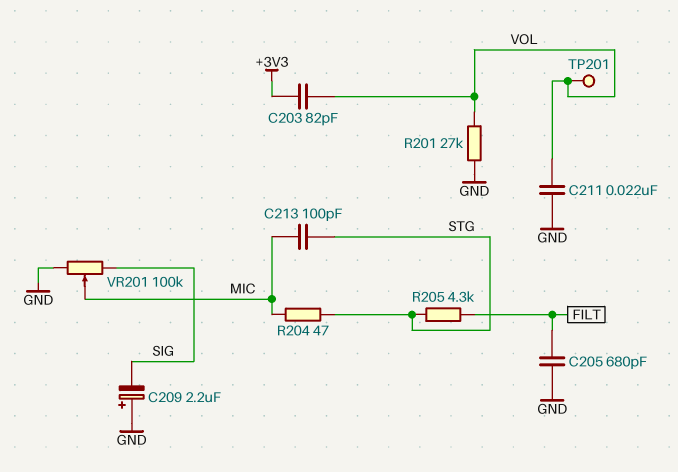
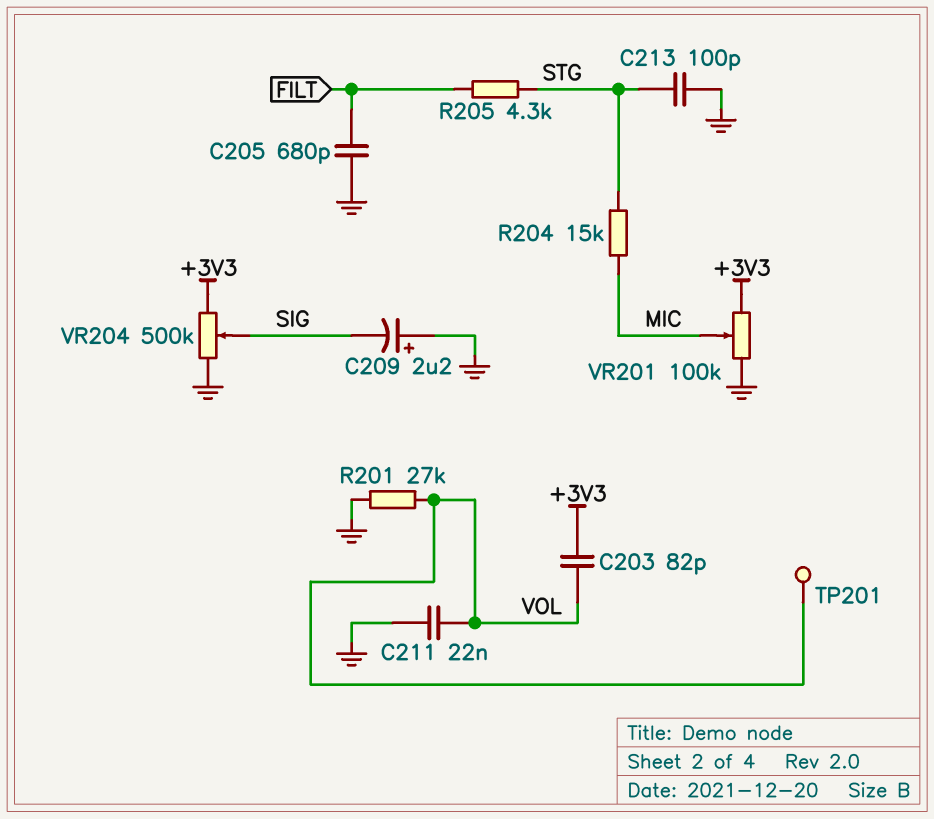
C213: 100pF (MIC, STG) -> 100pF (GND, STG)
R204: 47 (MIC, STG) -> 15k (MIC, STG)
VR201: 100k (GND, SIG, wiper MIC) -> 100k (+3V3, GND, wiper MIC)
VR204: none -> 500k (+3V3, GND, wiper SIG)

